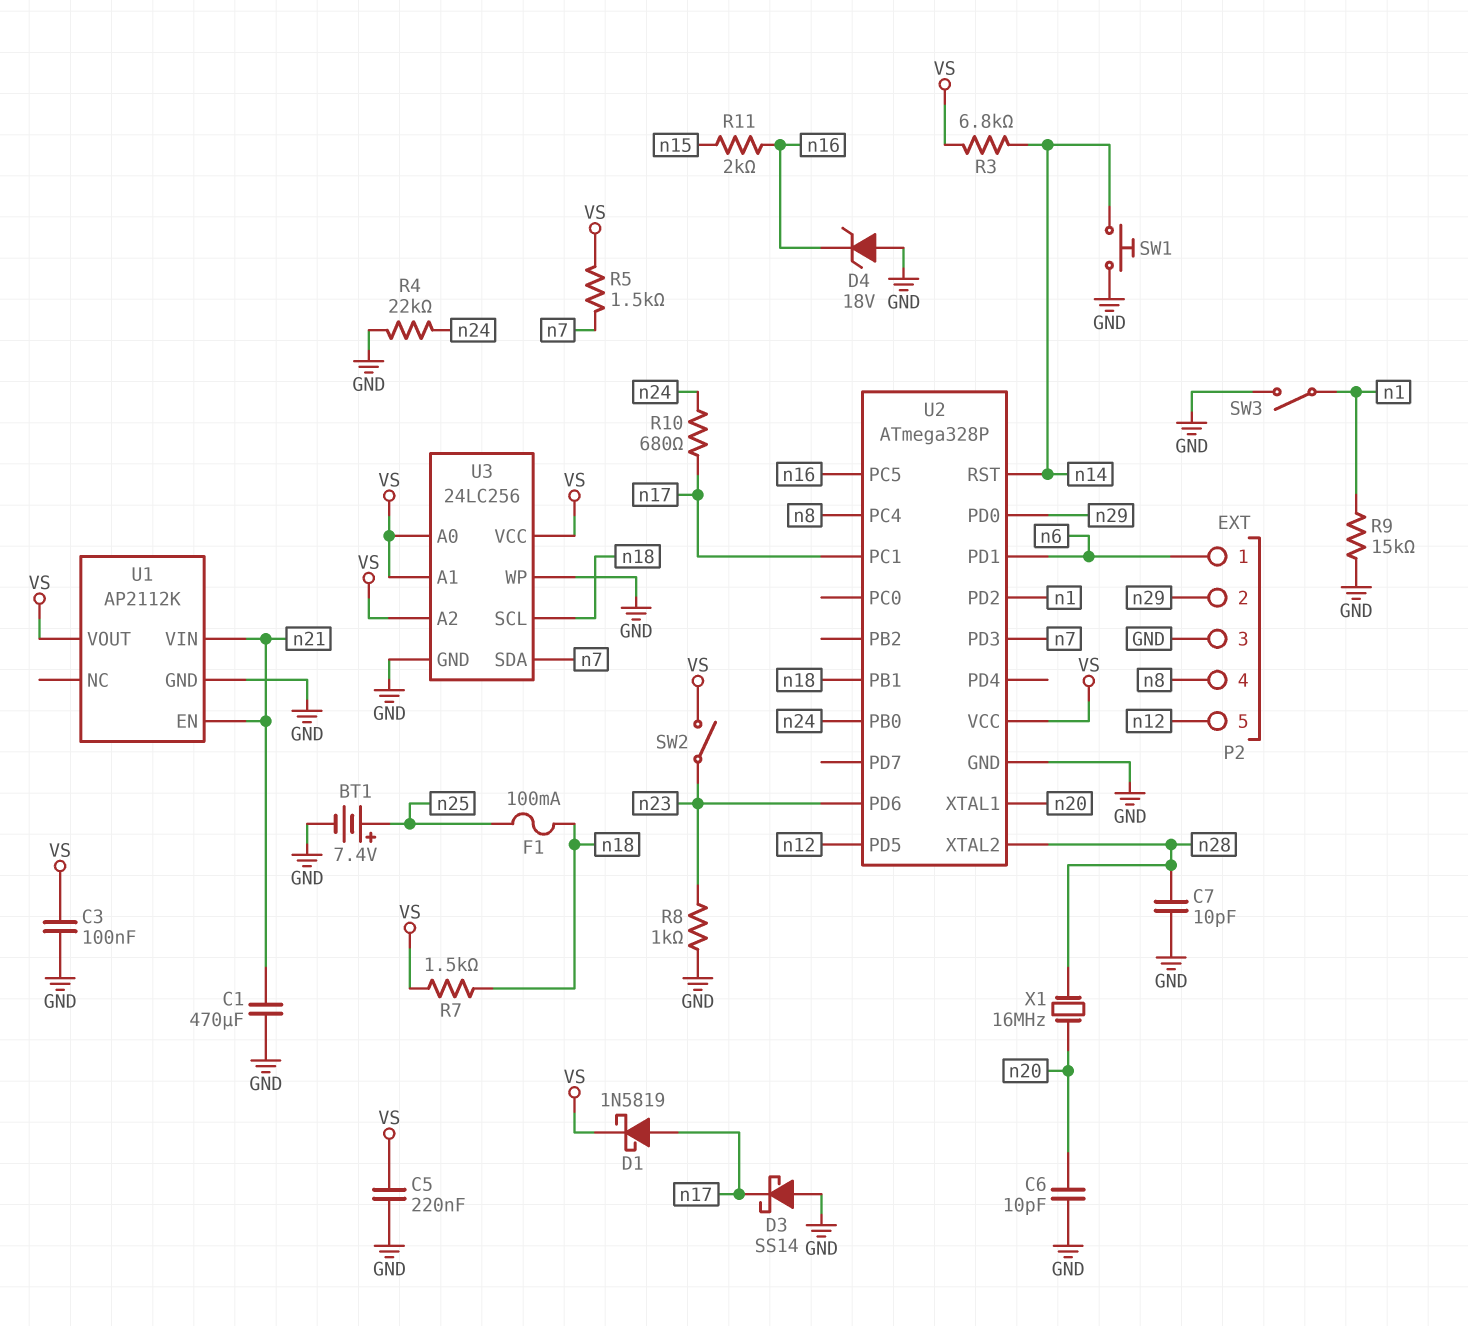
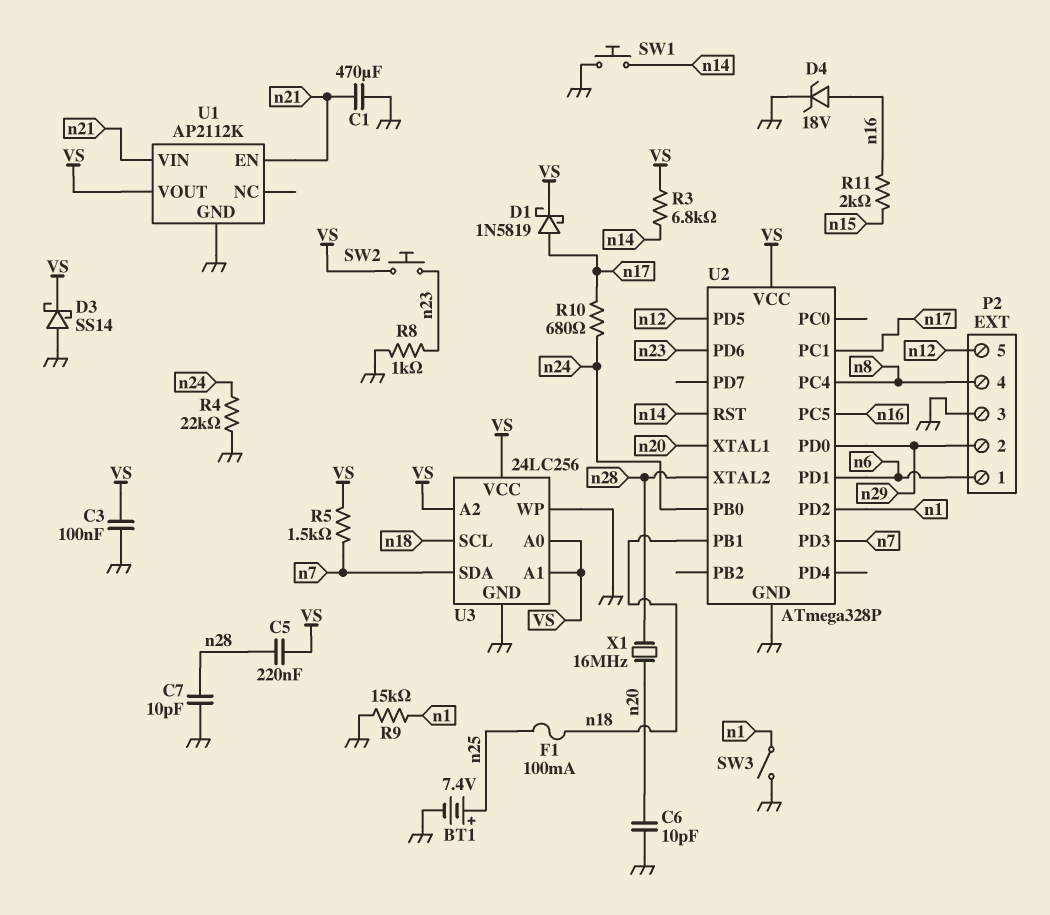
C5: 220nF (GND, VS) -> 220nF (VS, n28)
D3: schottky SS14 (A GND, K n17) -> schottky SS14 (A GND, K VS)
D4: zener 18V (A GND, K n16) -> zener 18V (A n16, K GND)
R7: 1.5k (VS, n18) -> none
SW2: switch (VS, n23) -> button (VS, n23)

